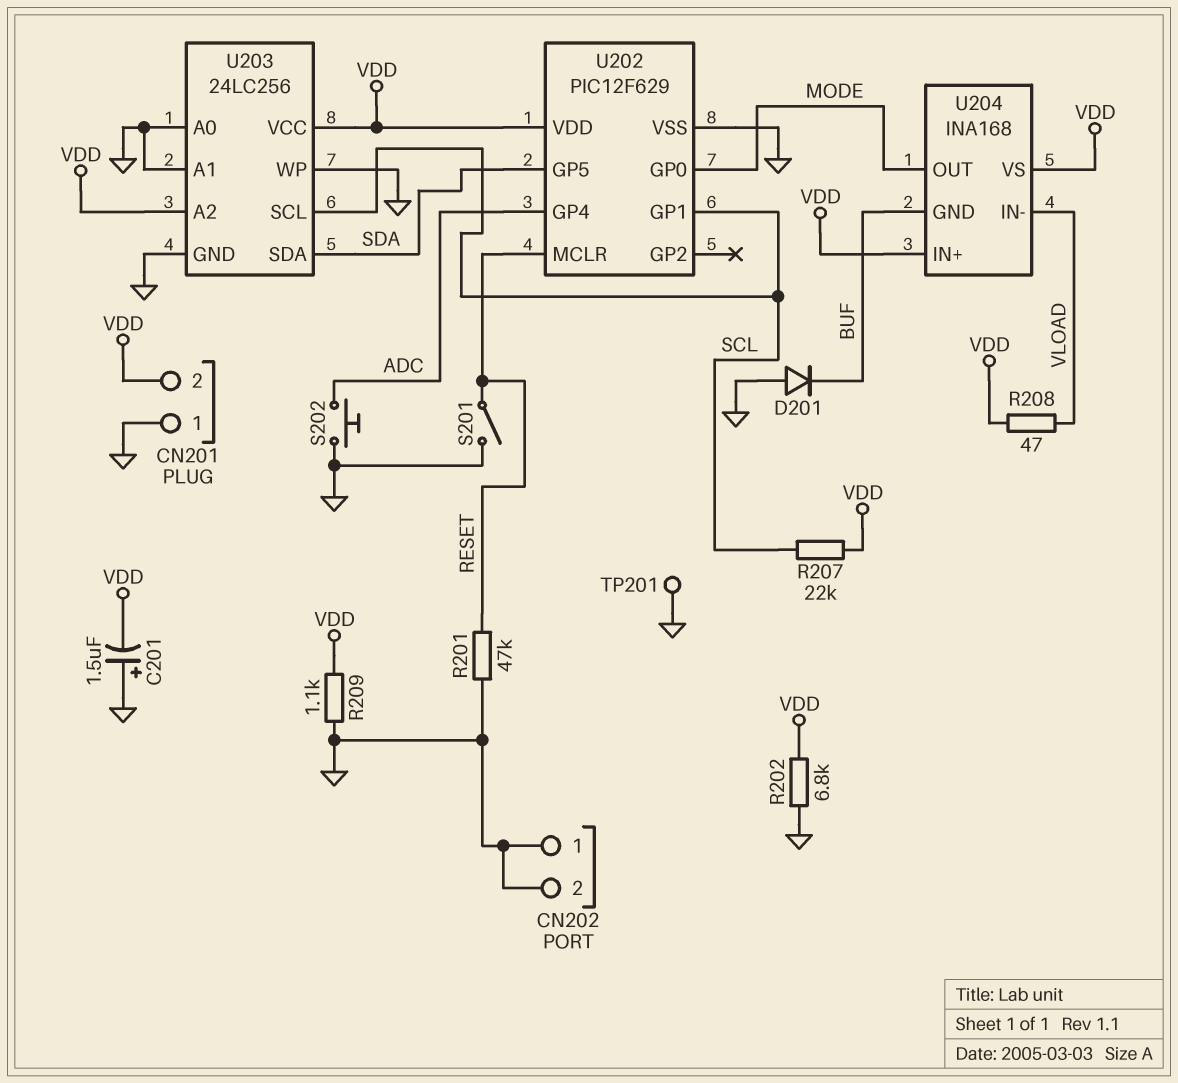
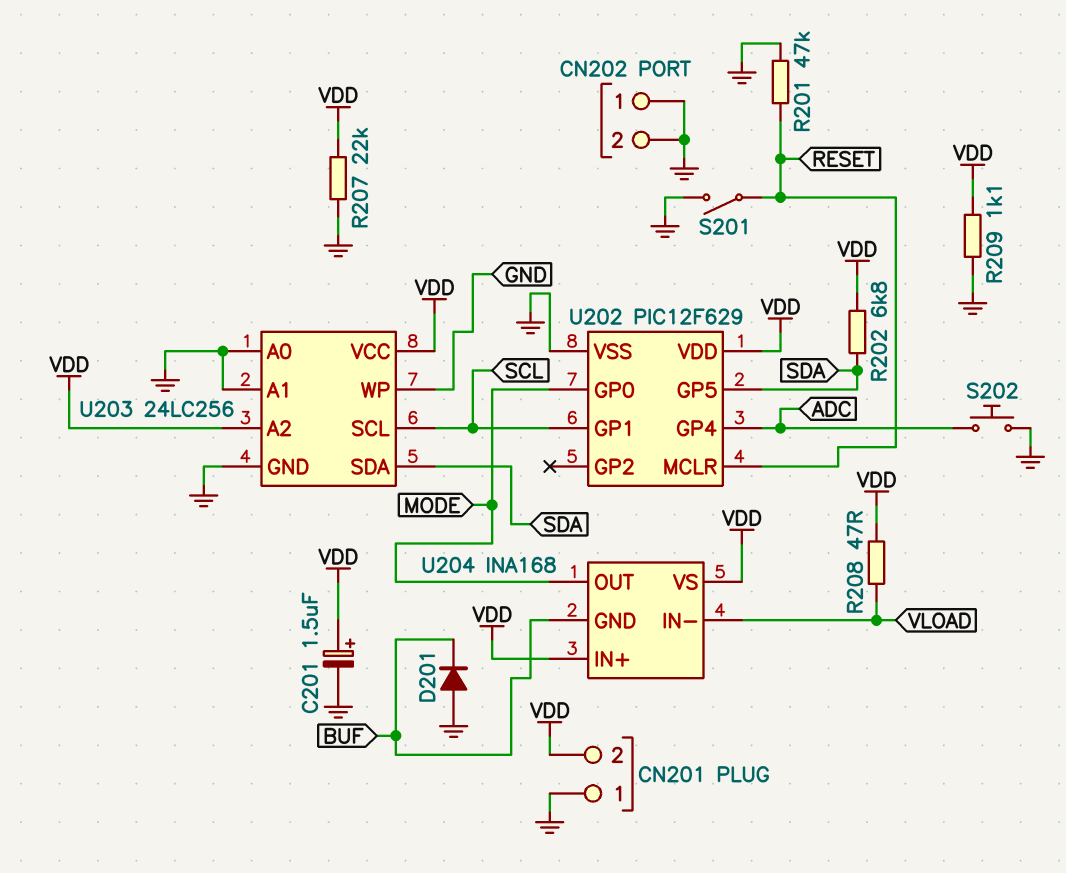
C201: 1.5uF (plus GND, minus VDD) -> 1.5uF (plus VDD, minus GND)
R202: 6.8k (GND, VDD) -> 6.8k (SDA, VDD)
R207: 22k (SCL, VDD) -> 22k (GND, VDD)
TP201: test point (GND) -> none

